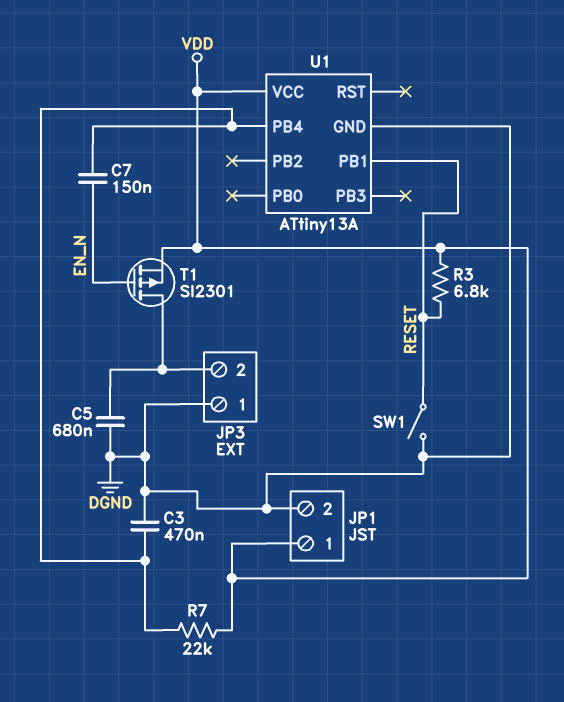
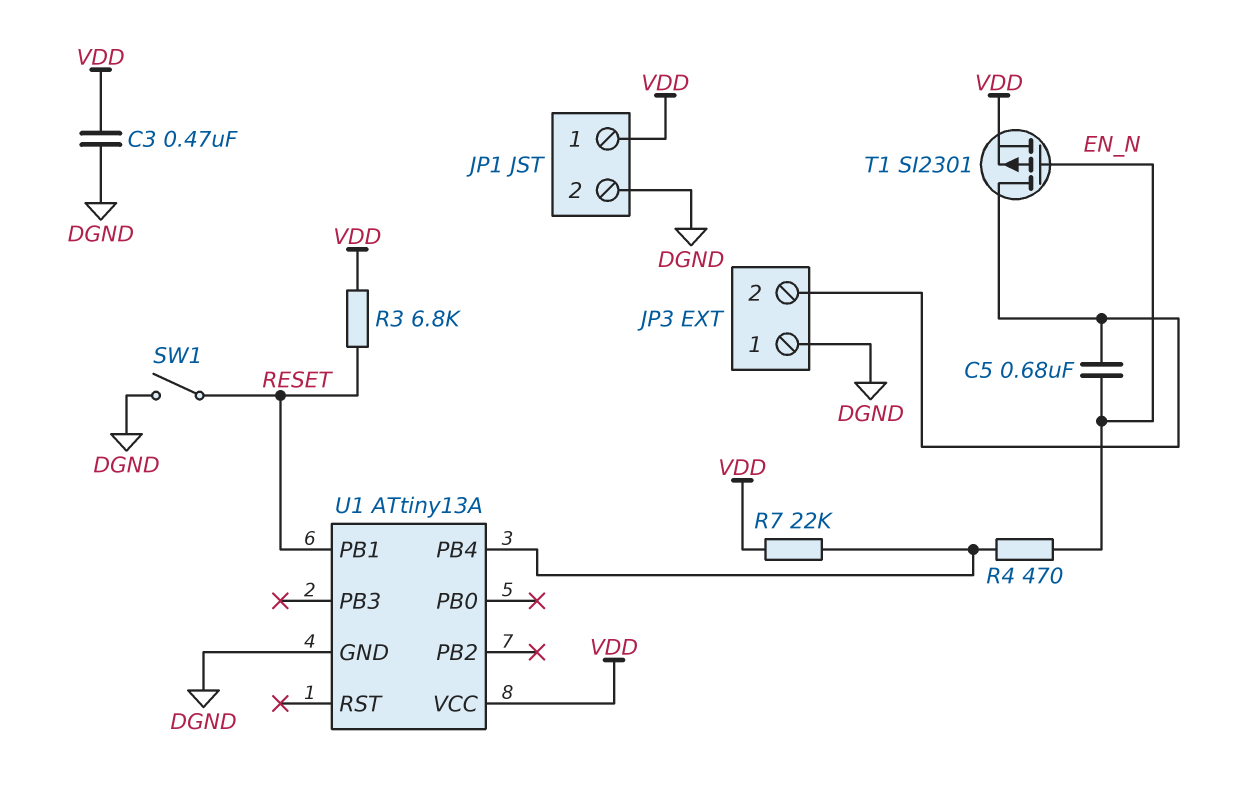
C3: 470nF (DGND, U1/PB4) -> 470nF (DGND, VDD)
C5: 680nF (DGND, JP3/2) -> 680nF (EN_N, JP3/2)
C7: 150nF (EN_N, U1/PB4) -> none
R4: none -> 470 (EN_N, U1/PB4)

